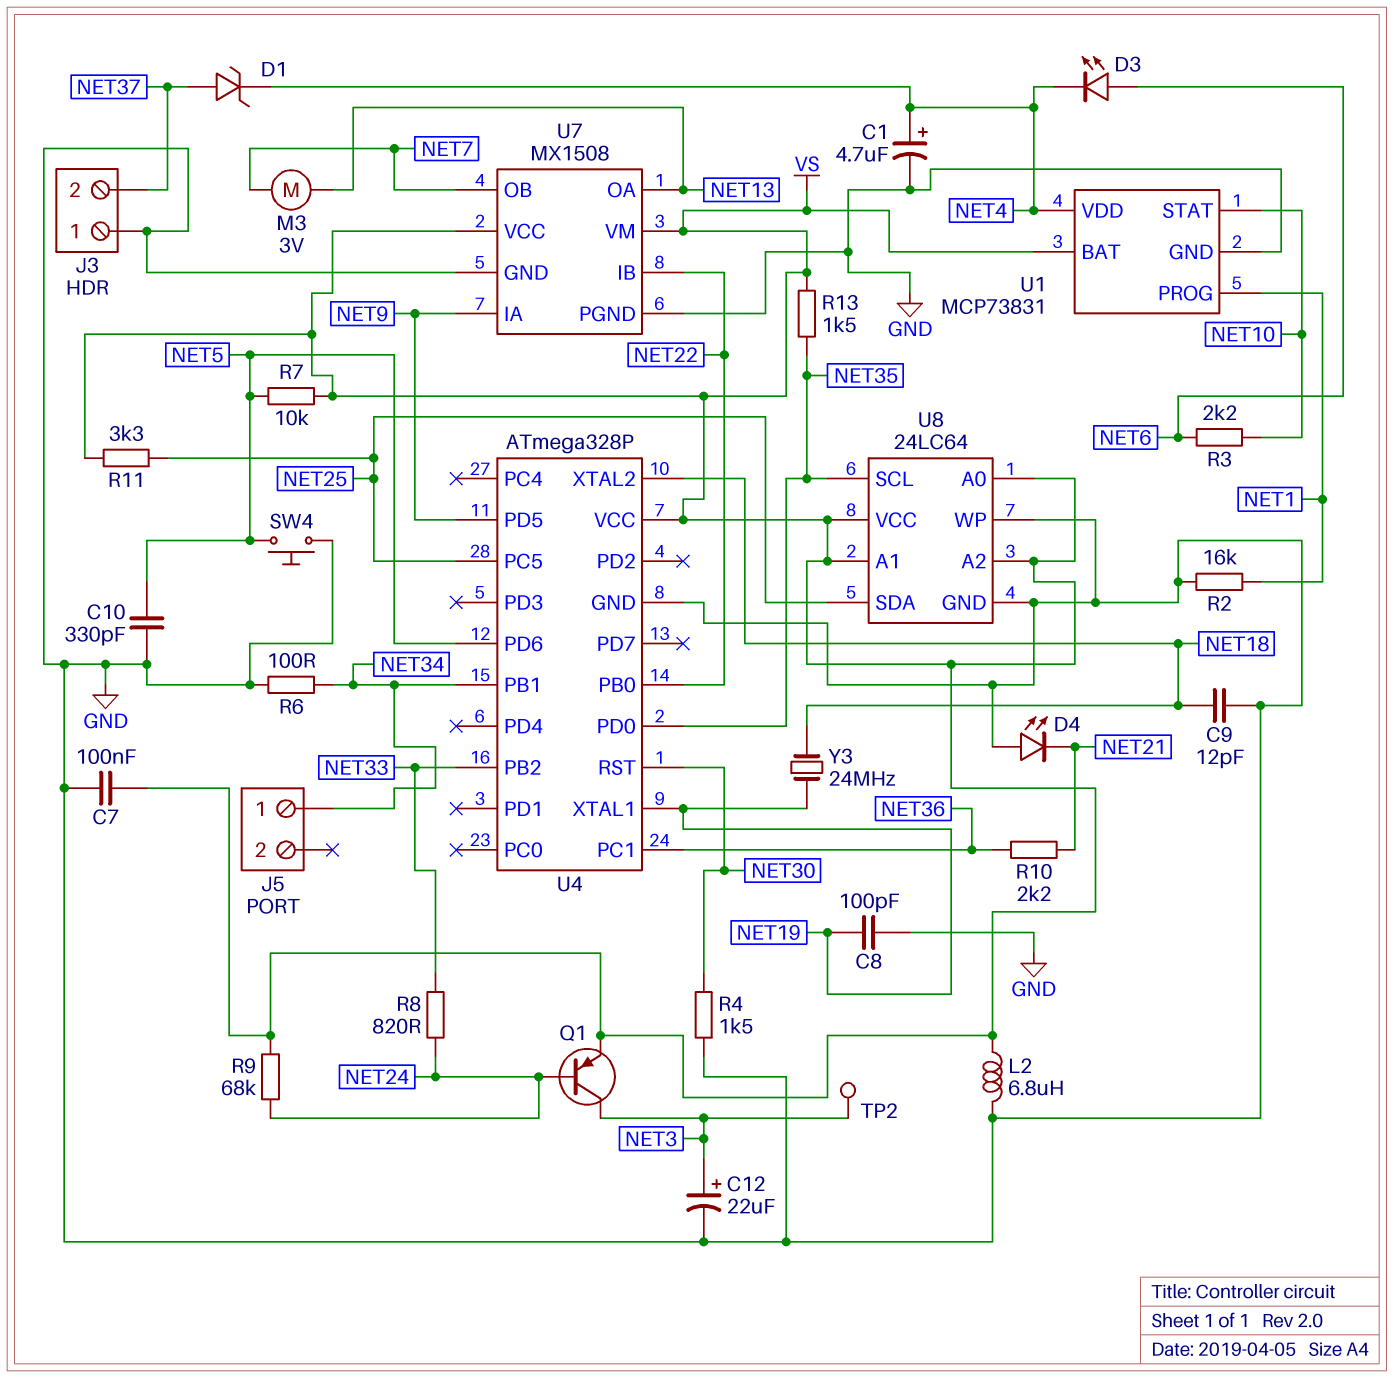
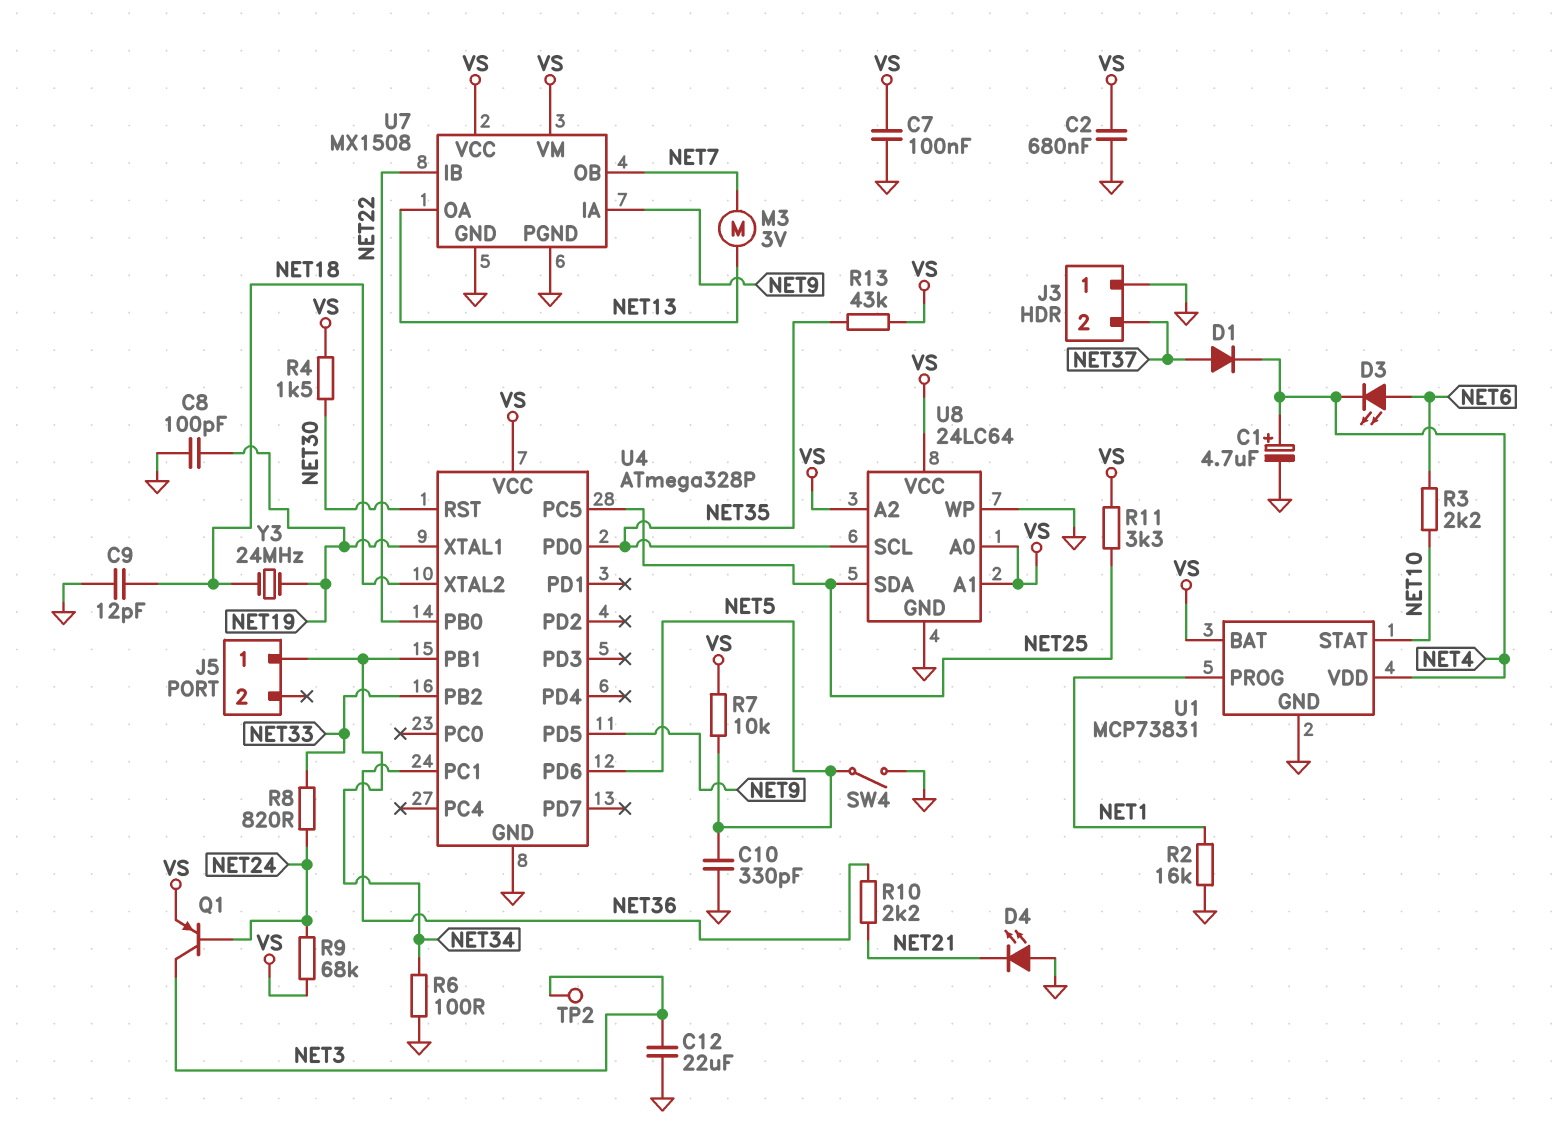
C2: none -> 680nF (GND, VS)
C12: 22uF (plus NET3, minus GND) -> 22uF (GND, NET3)
D1: zener (A NET37, K NET4) -> diode (A NET37, K NET4)
L2: 6.8uH (GND, VS) -> none
R4: 1.5k (GND, NET30) -> 1.5k (NET30, VS)
R13: 1.5k (NET35, VS) -> 43k (NET35, VS)
SW4: button (GND, NET5) -> switch (GND, NET5)

